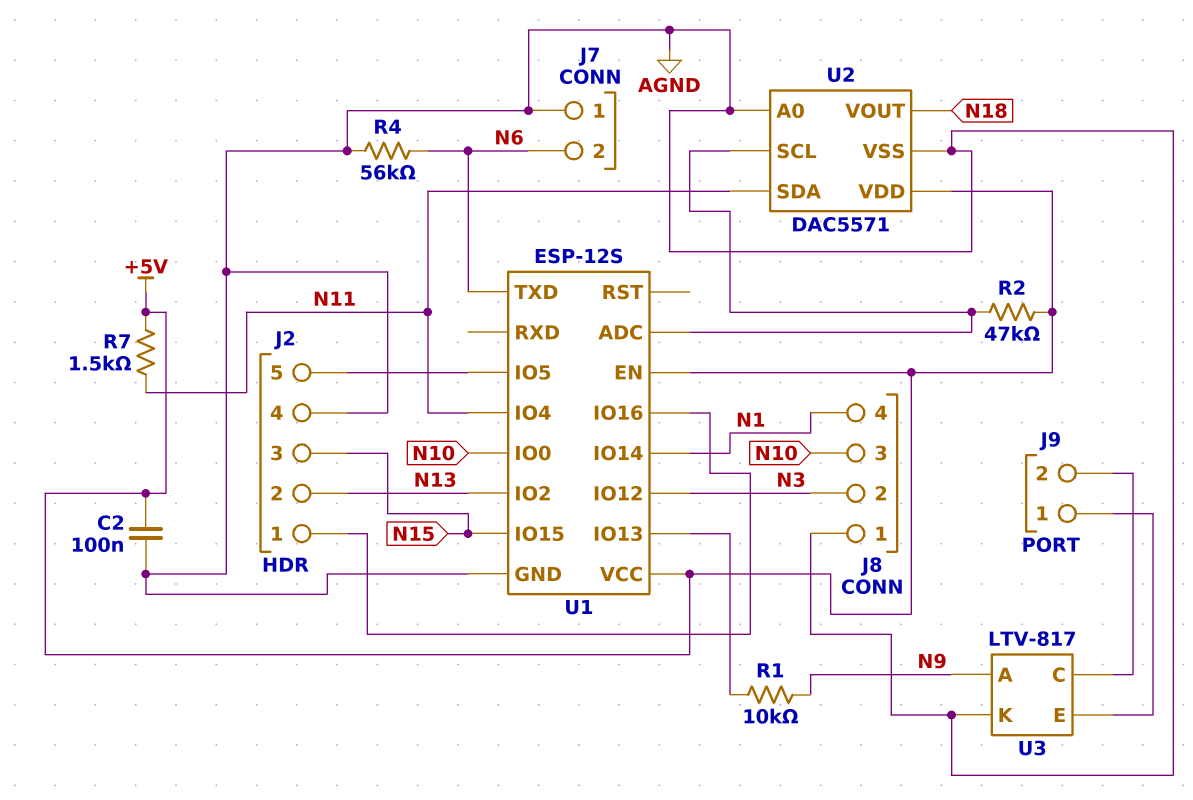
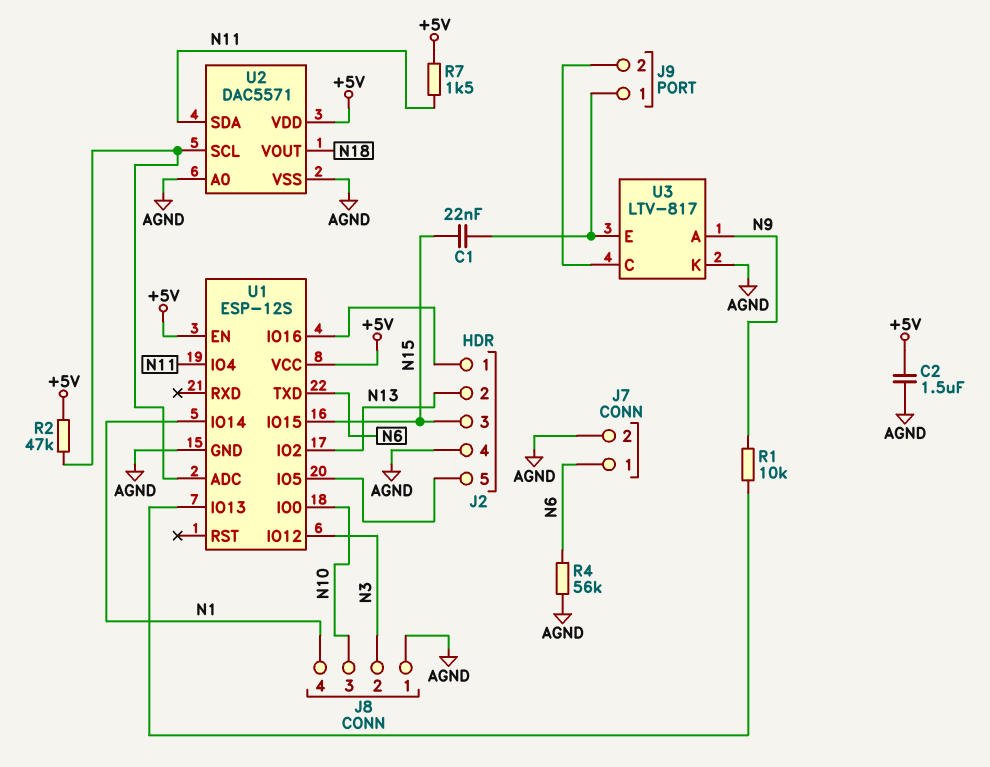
C1: none -> 22nF (J9/1, N15)
C2: 100nF (+5V, AGND) -> 1.5uF (+5V, AGND)
J7 pin 1: AGND -> N6
J7 pin 2: N6 -> AGND

